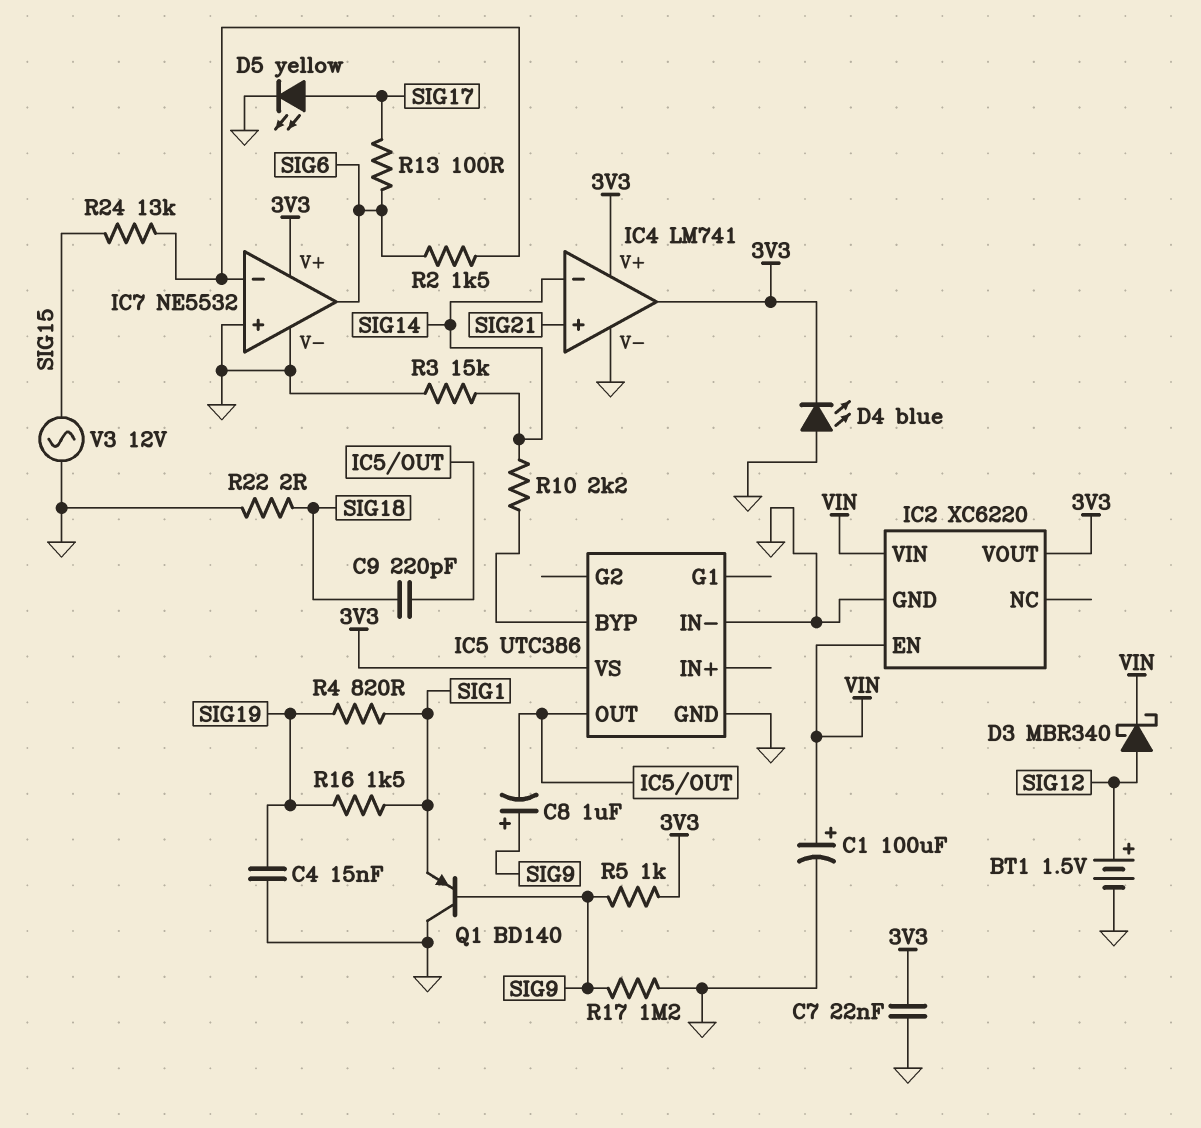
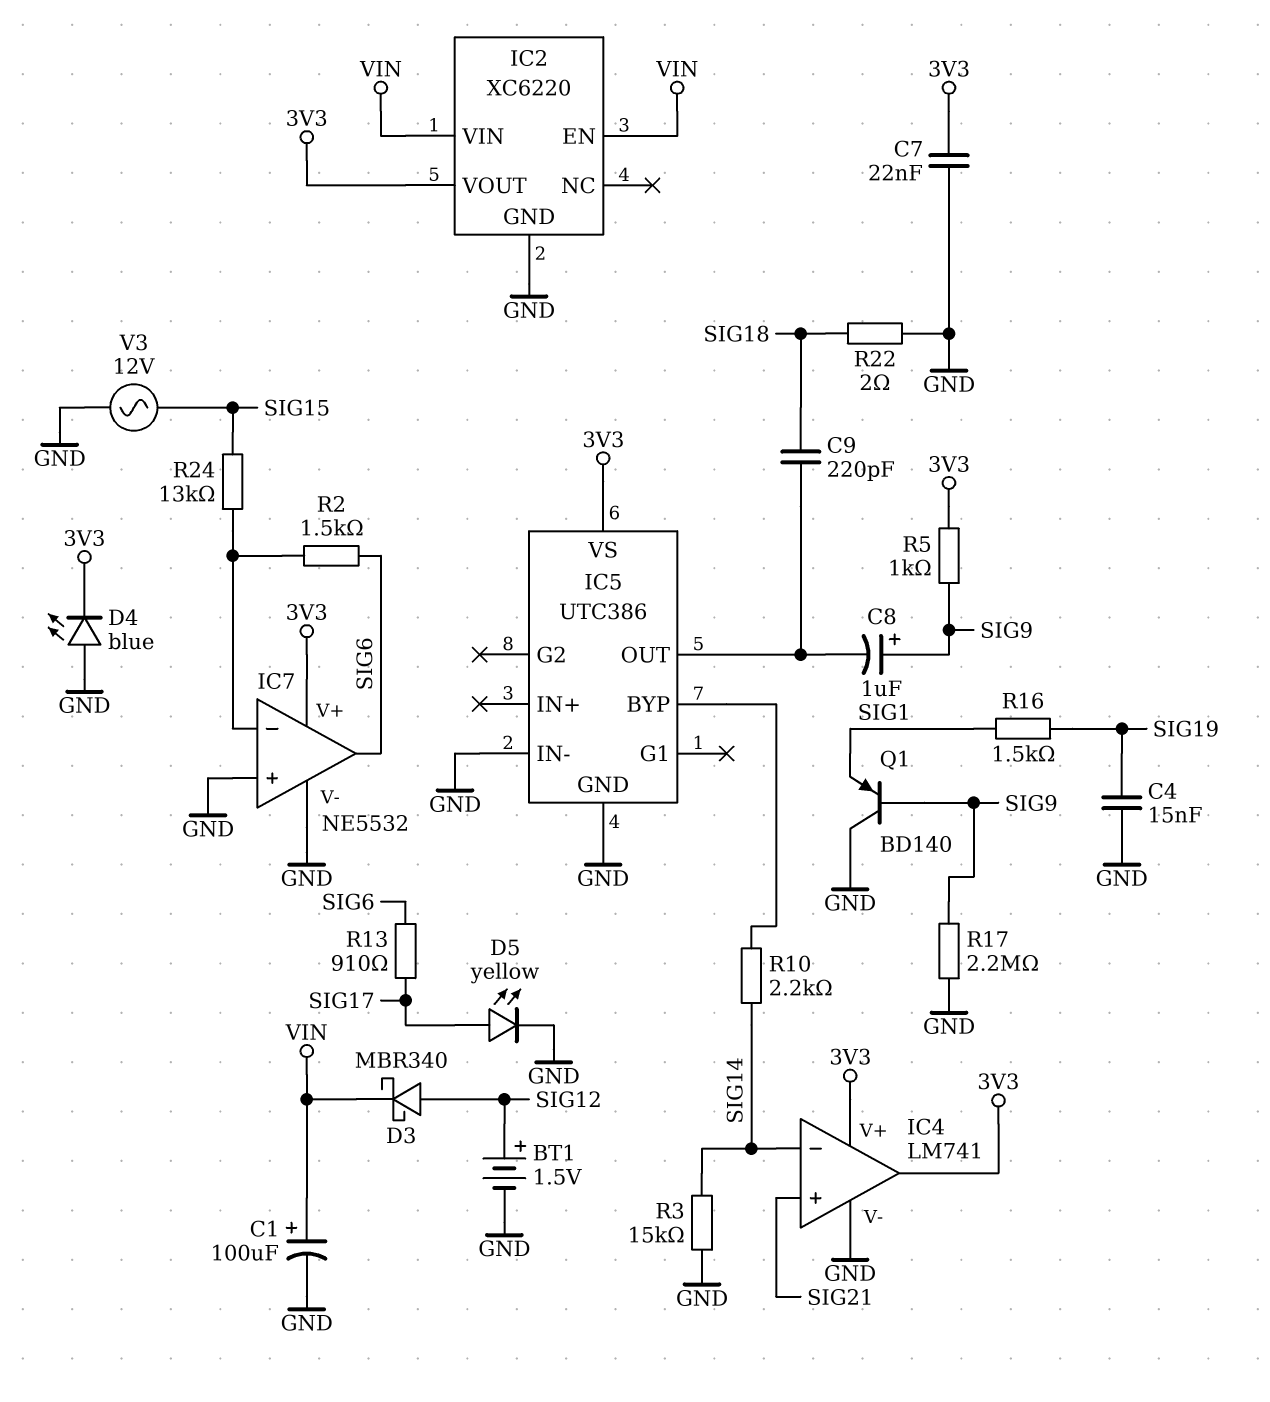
R4: 820 (SIG1, SIG19) -> none
R13: 100 (SIG6, SIG17) -> 910 (SIG6, SIG17)
R17: 1.2M (GND, SIG9) -> 2.2M (GND, SIG9)

